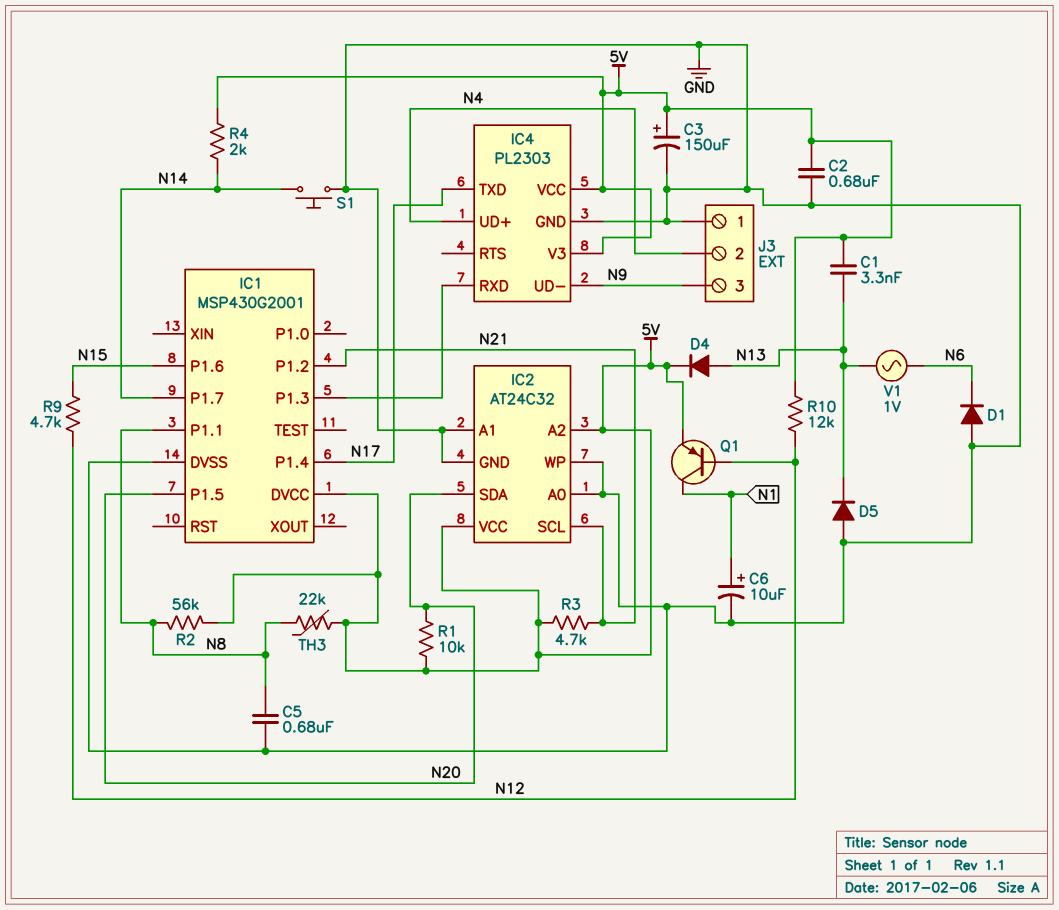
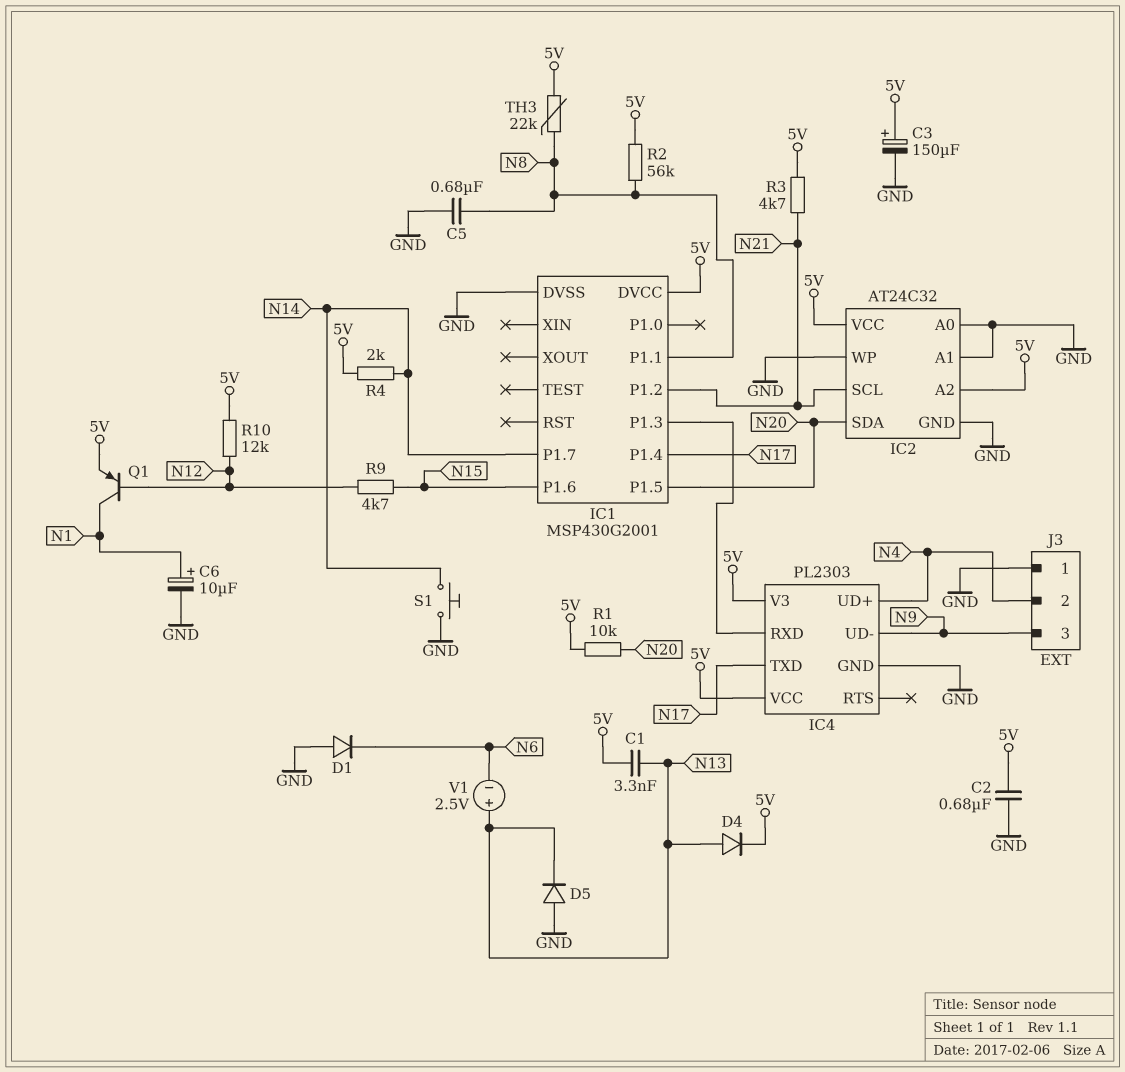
V1: AC 1V (N6, N13) -> 2.5V (plus N13, minus N6)

